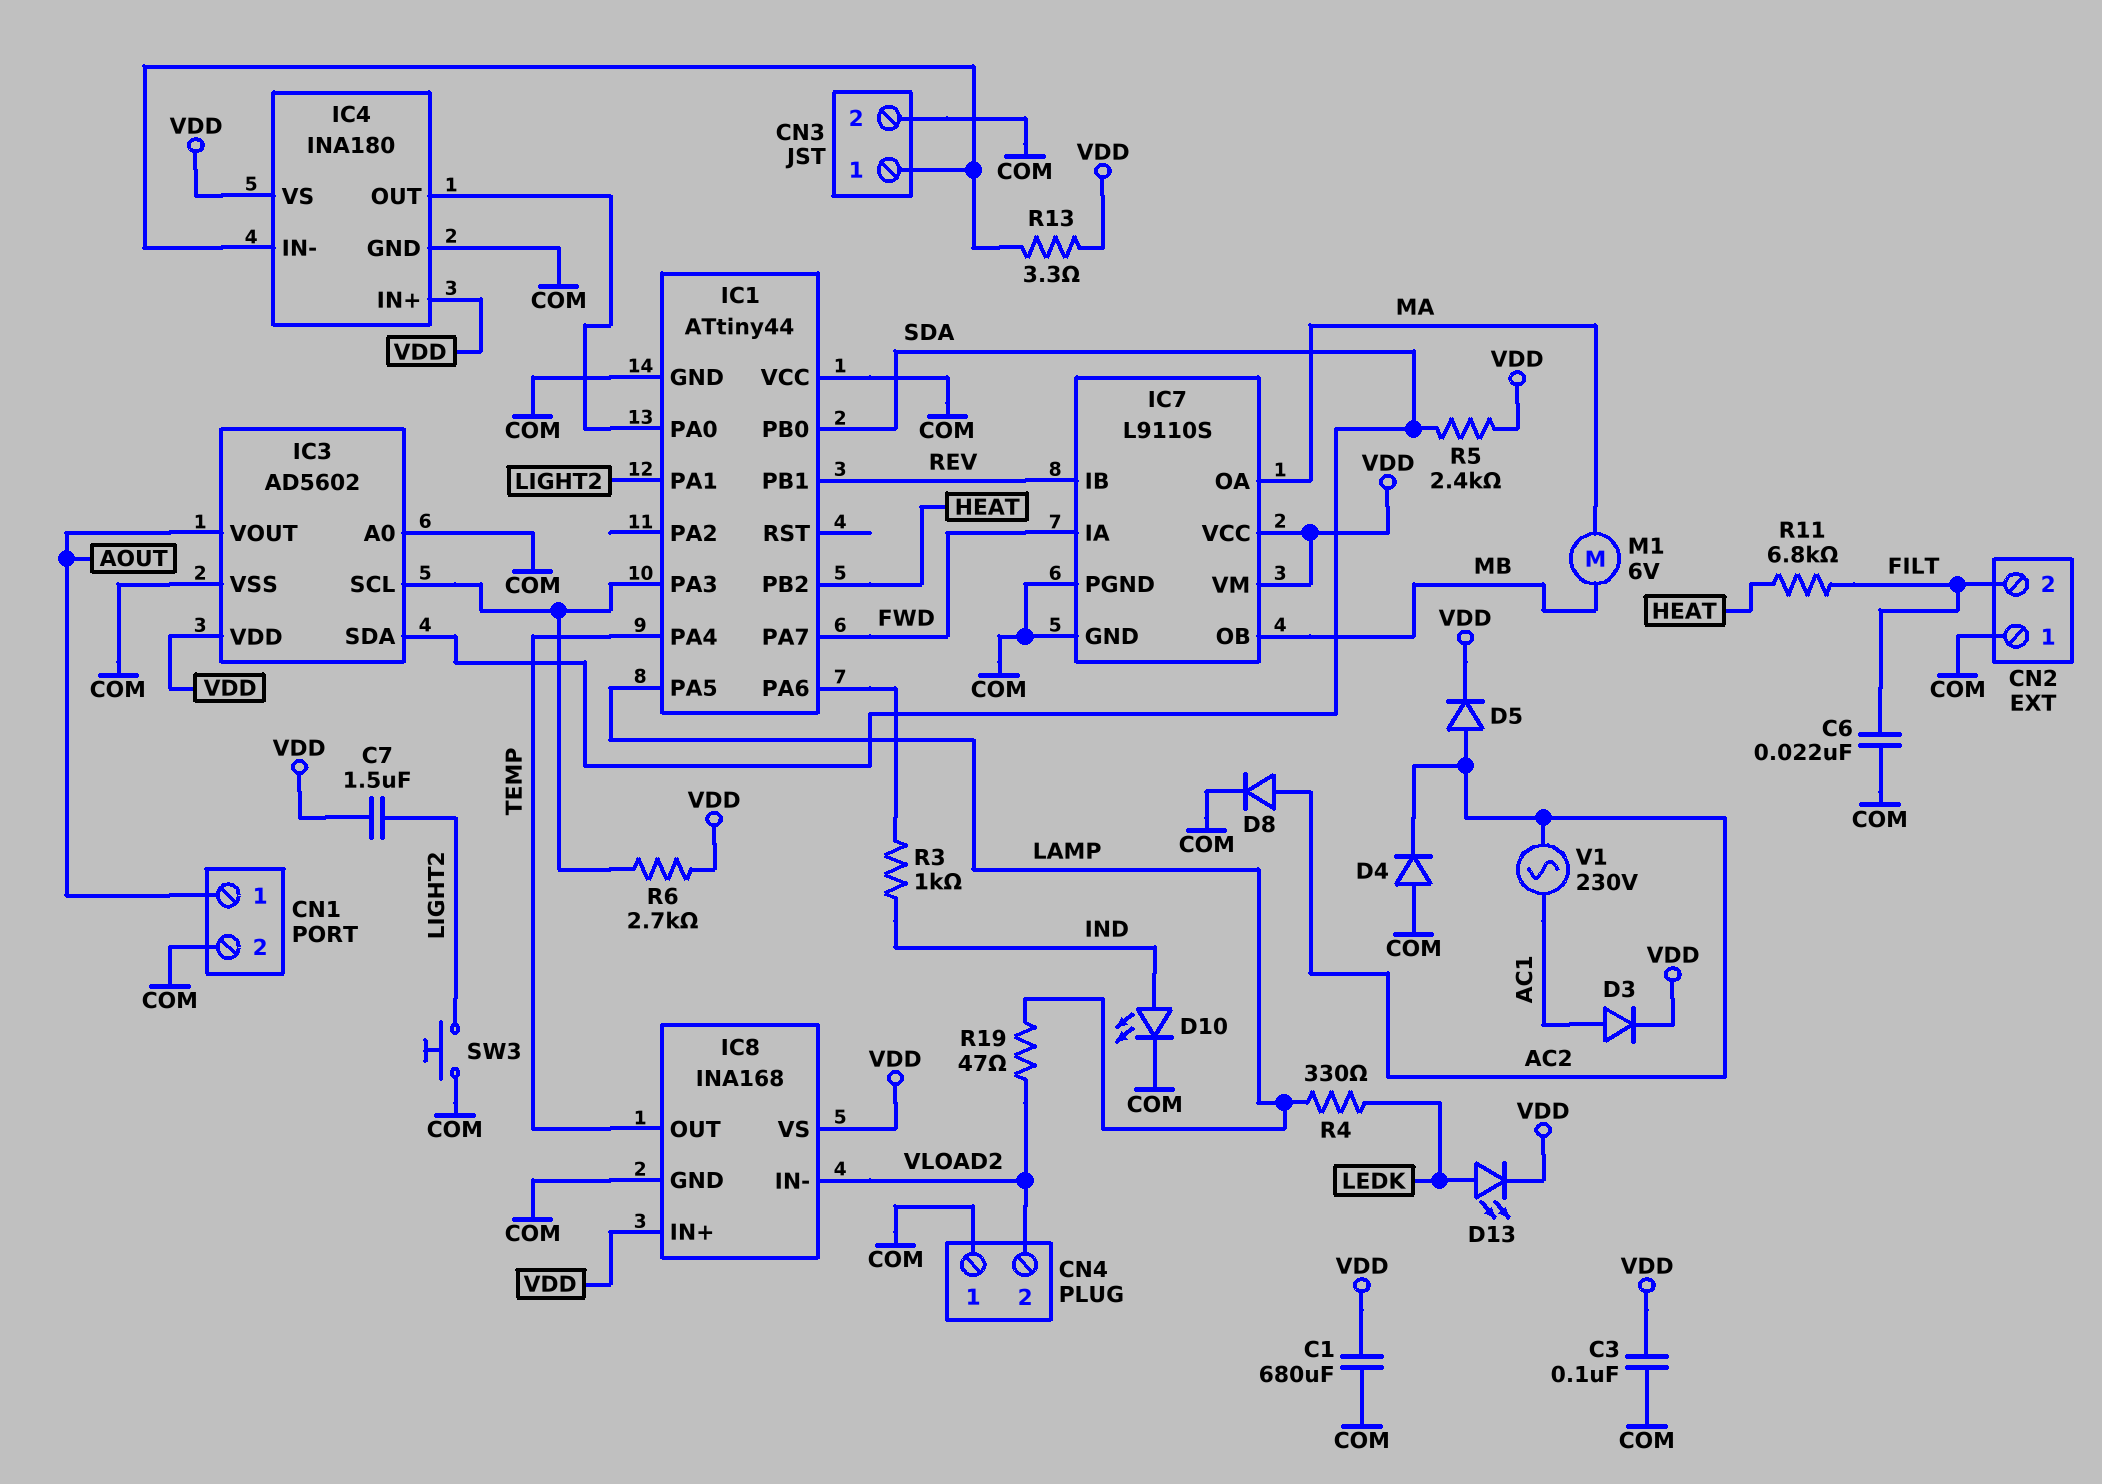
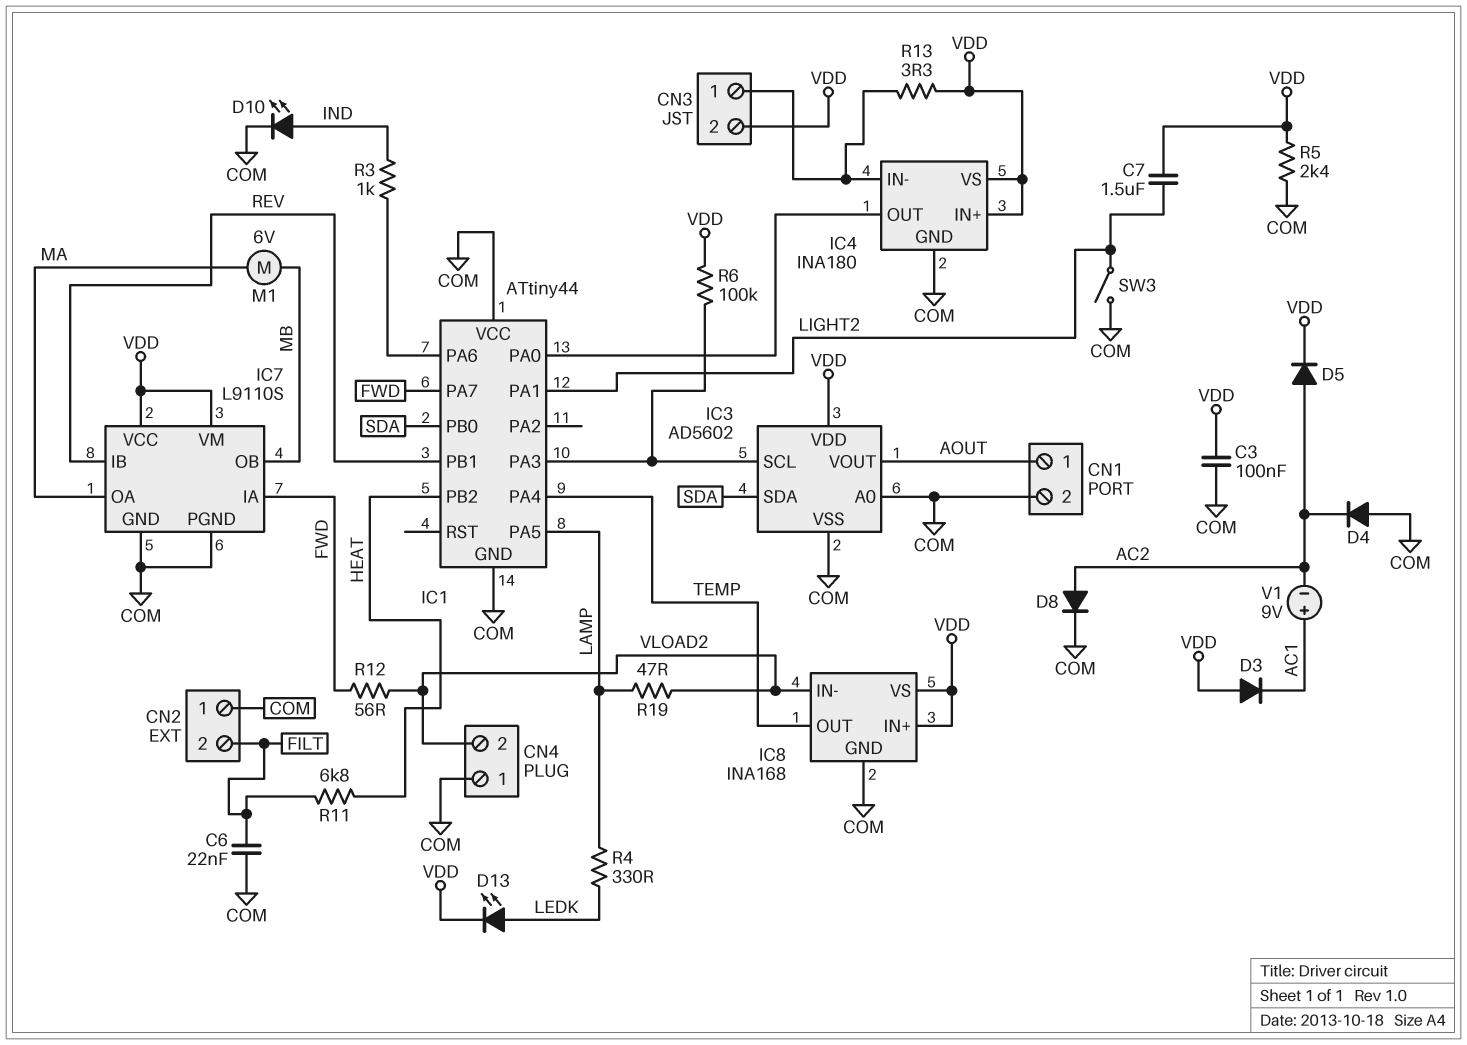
C1: 680uF (COM, VDD) -> none
CN3 pin 2: COM -> VDD
D3: diode (A AC1, K VDD) -> diode (A VDD, K AC1)
R5: 2.4k (SDA, VDD) -> 2.4k (COM, VDD)
R6: 2.7k (IC1/PA3, VDD) -> 100k (IC1/PA3, VDD)
R12: none -> 56 (FWD, VLOAD2)
SW3: button (COM, LIGHT2) -> switch (COM, LIGHT2)
V1: AC 230V (AC1, AC2) -> 9V (plus AC1, minus AC2)

